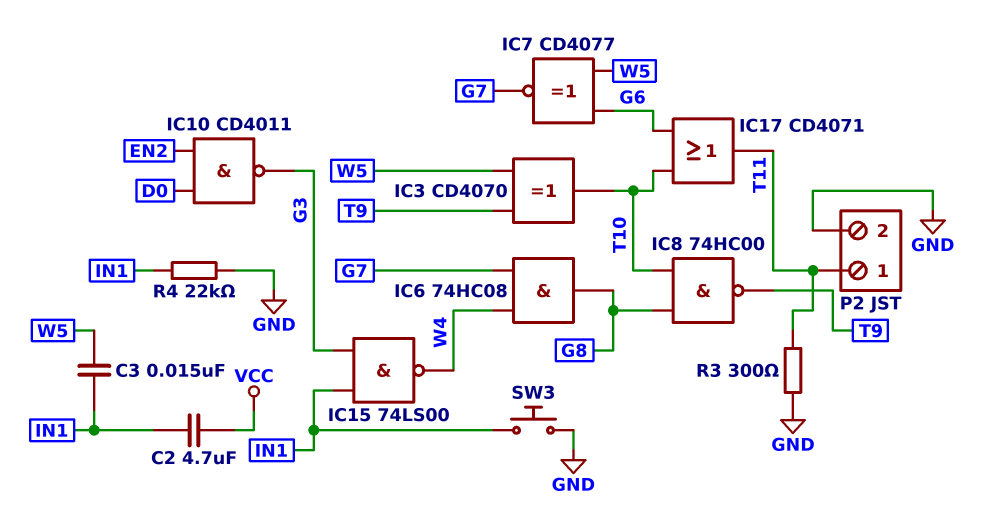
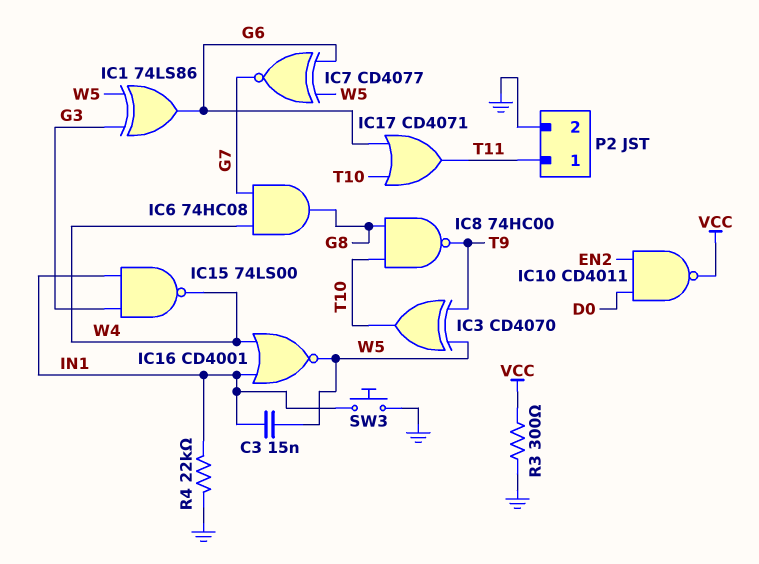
C2: 4.7uF (IN1, VCC) -> none
IC1: none -> XOR 74LS86 (in G3, in W5, out G6)
IC10: NAND CD4011 (in D0, in EN2, out G3) -> NAND CD4011 (in D0, in EN2, out VCC)
IC16: none -> NOR CD4001 (in IN1, in W4, out W5)
R3: 300 (GND, T11) -> 300 (GND, VCC)

